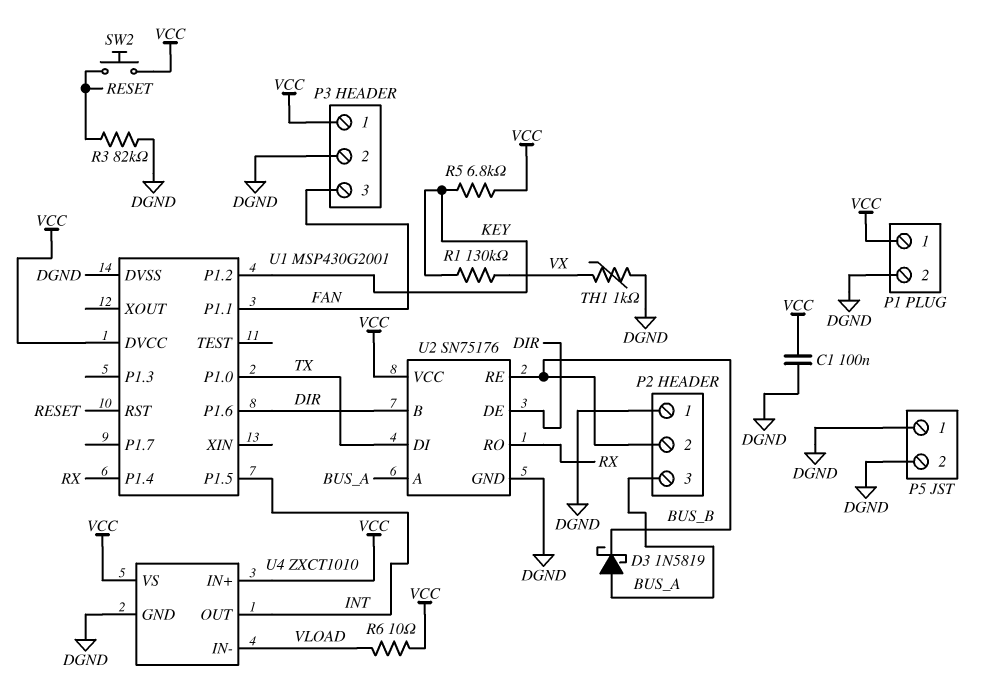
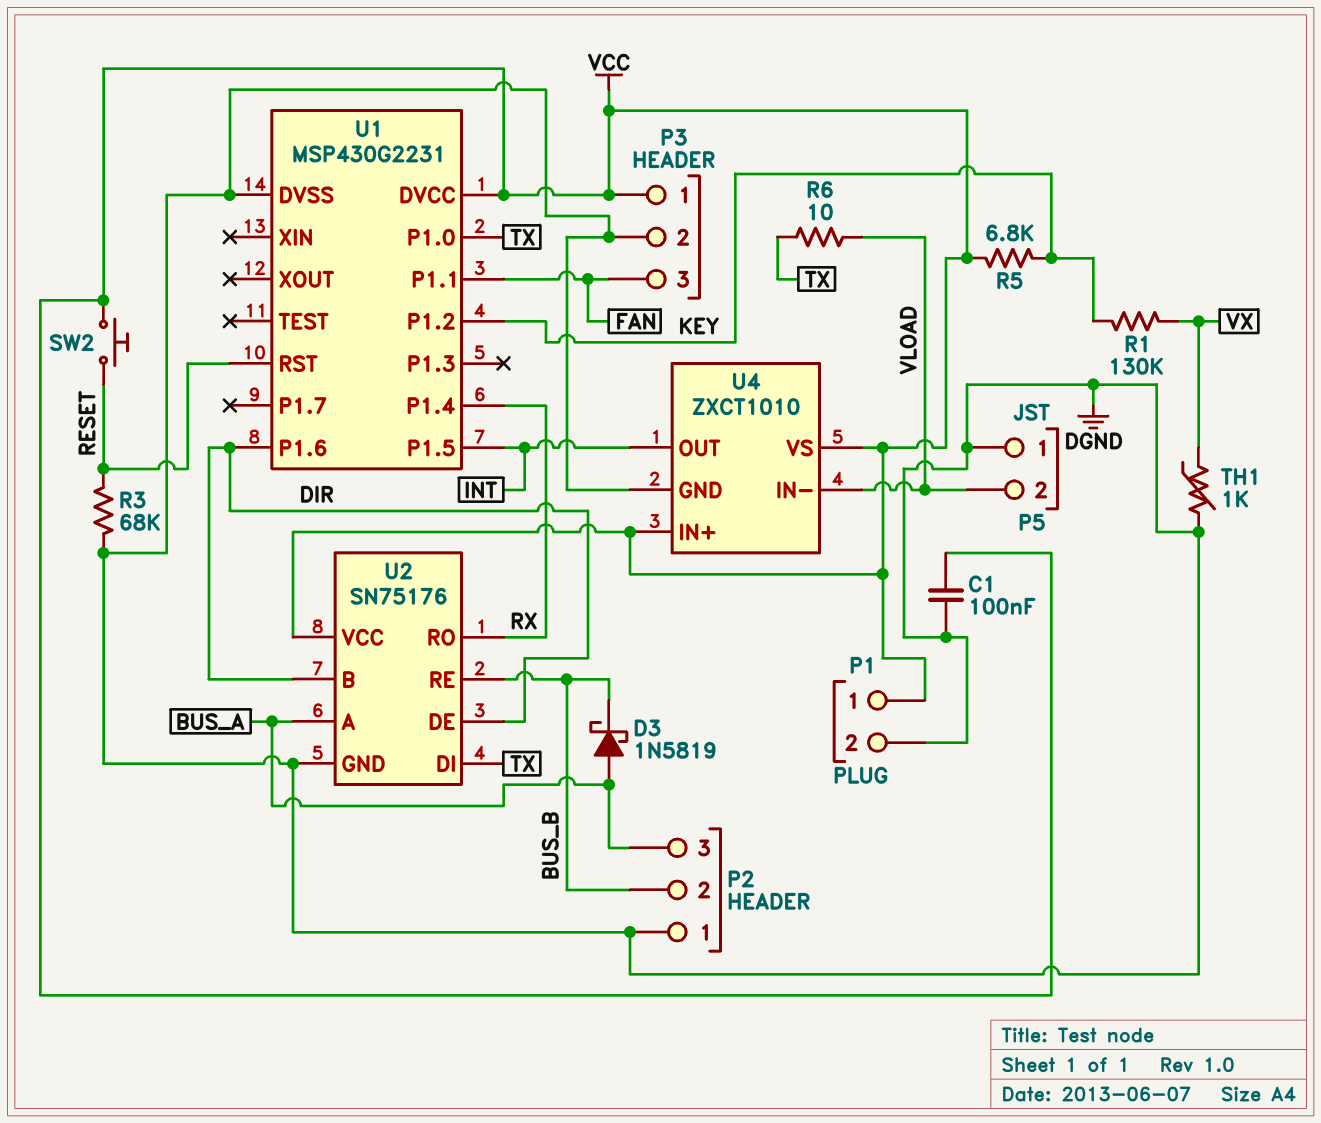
P5 pin 2: DGND -> VLOAD
R3: 82k (DGND, RESET) -> 68k (DGND, RESET)
R6: 10 (VCC, VLOAD) -> 10 (TX, VLOAD)
U1: MSP430G2001 -> MSP430G2231

